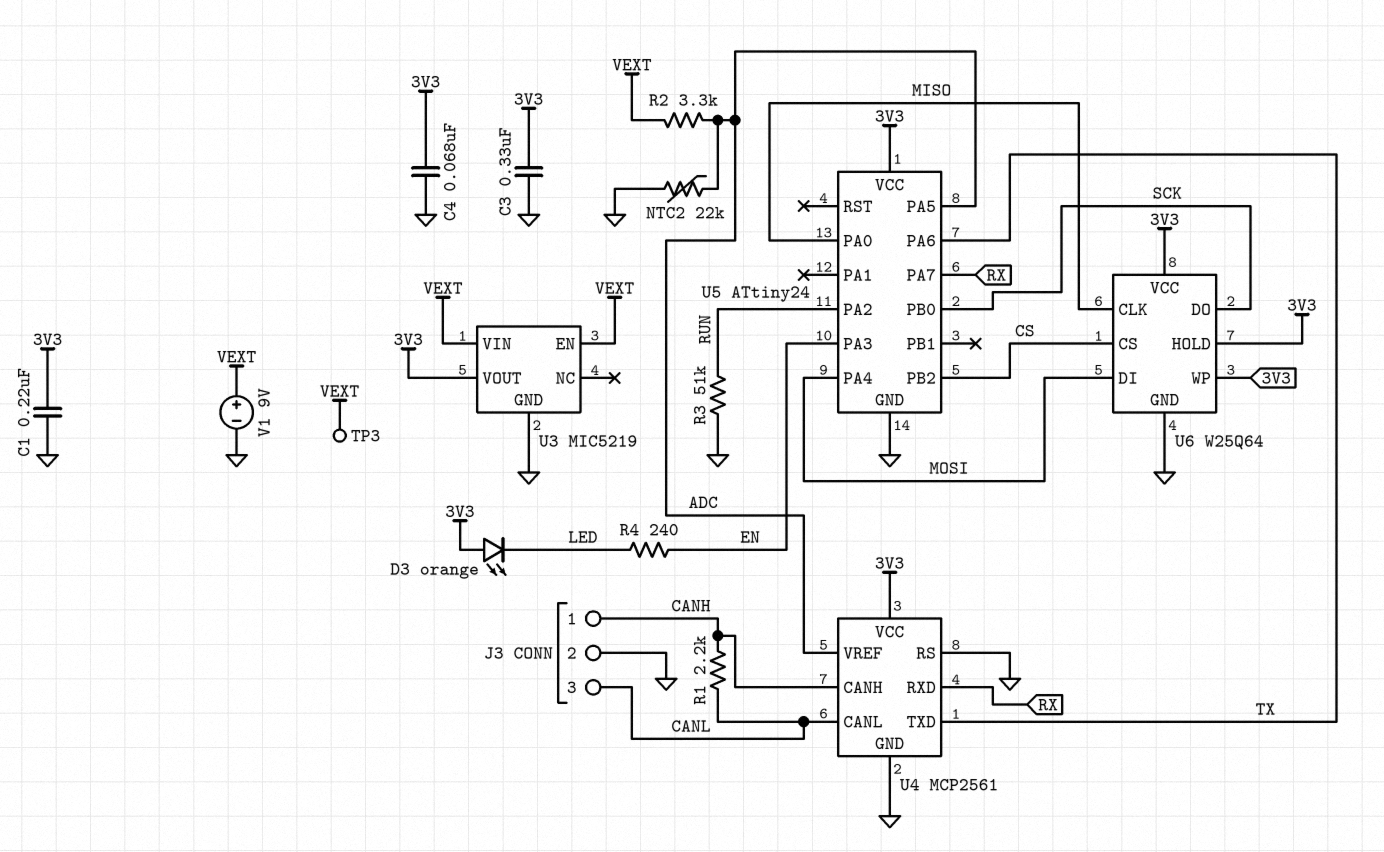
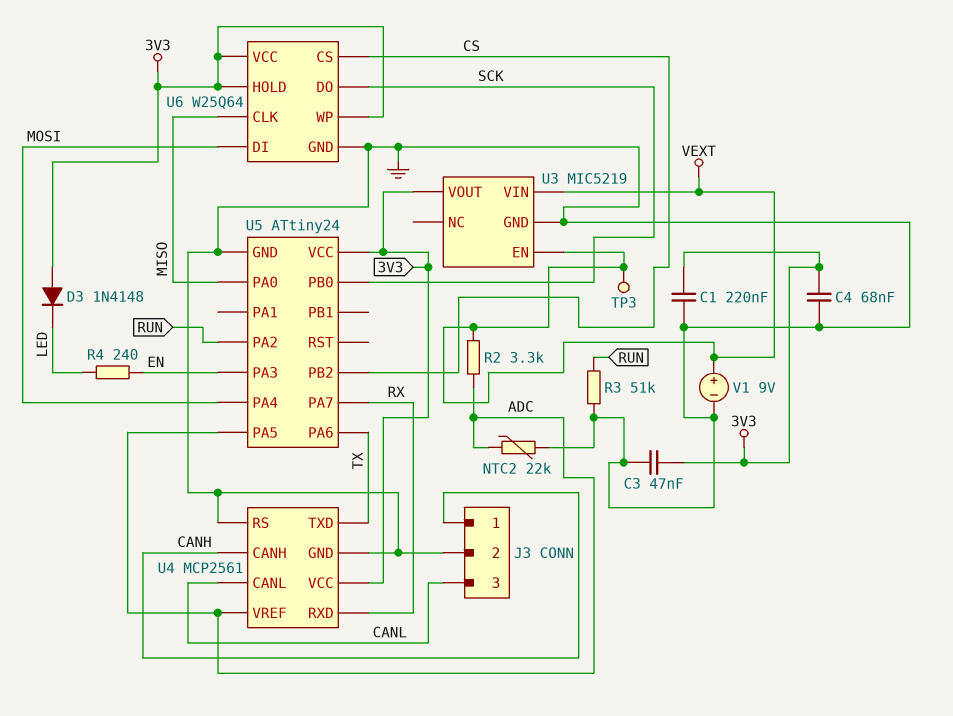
C3: 330nF (3V3, GND) -> 47nF (3V3, GND)
D3: LED orange (A 3V3, K LED) -> diode 1N4148 (A 3V3, K LED)
R1: 2.2k (CANH, CANL) -> none

